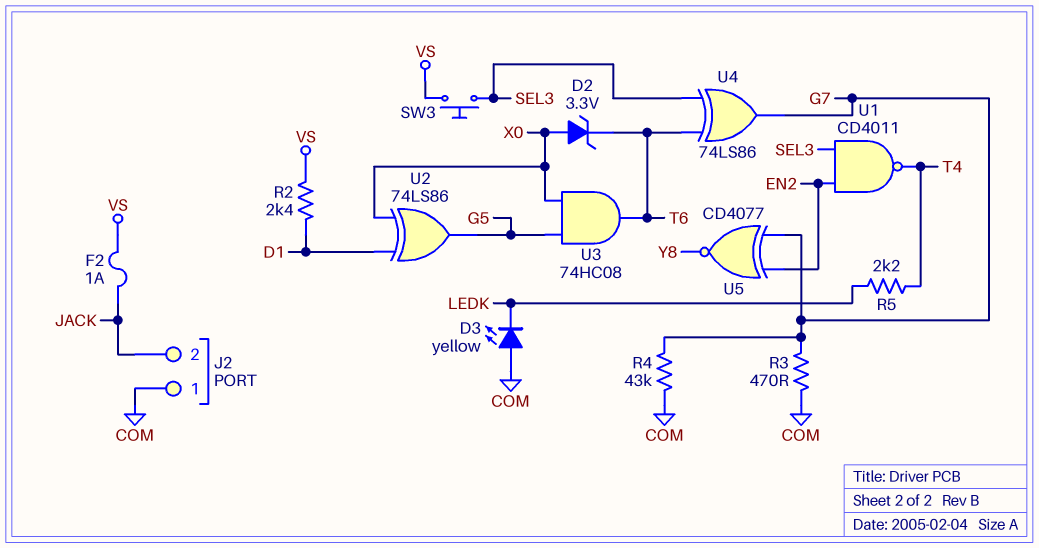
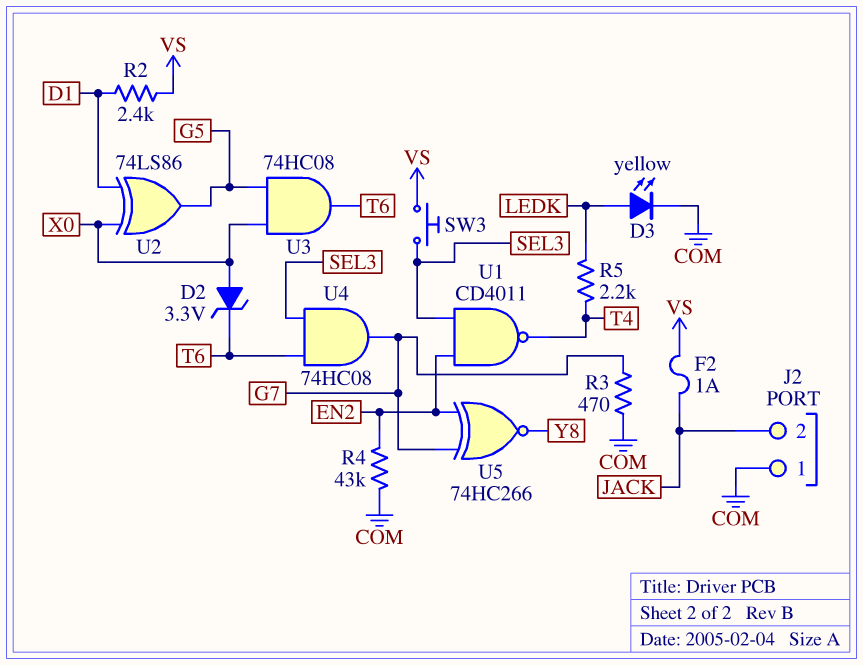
D3: LED yellow (A COM, K LEDK) -> LED yellow (A LEDK, K COM)
R4: 43k (COM, G7) -> 43k (COM, EN2)
U4: XOR 74LS86 (in SEL3, in T6, out G7) -> AND 74HC08 (in SEL3, in T6, out G7)
U5: XNOR CD4077 (in EN2, in G7, out Y8) -> XNOR 74HC266 (in EN2, in G7, out Y8)

